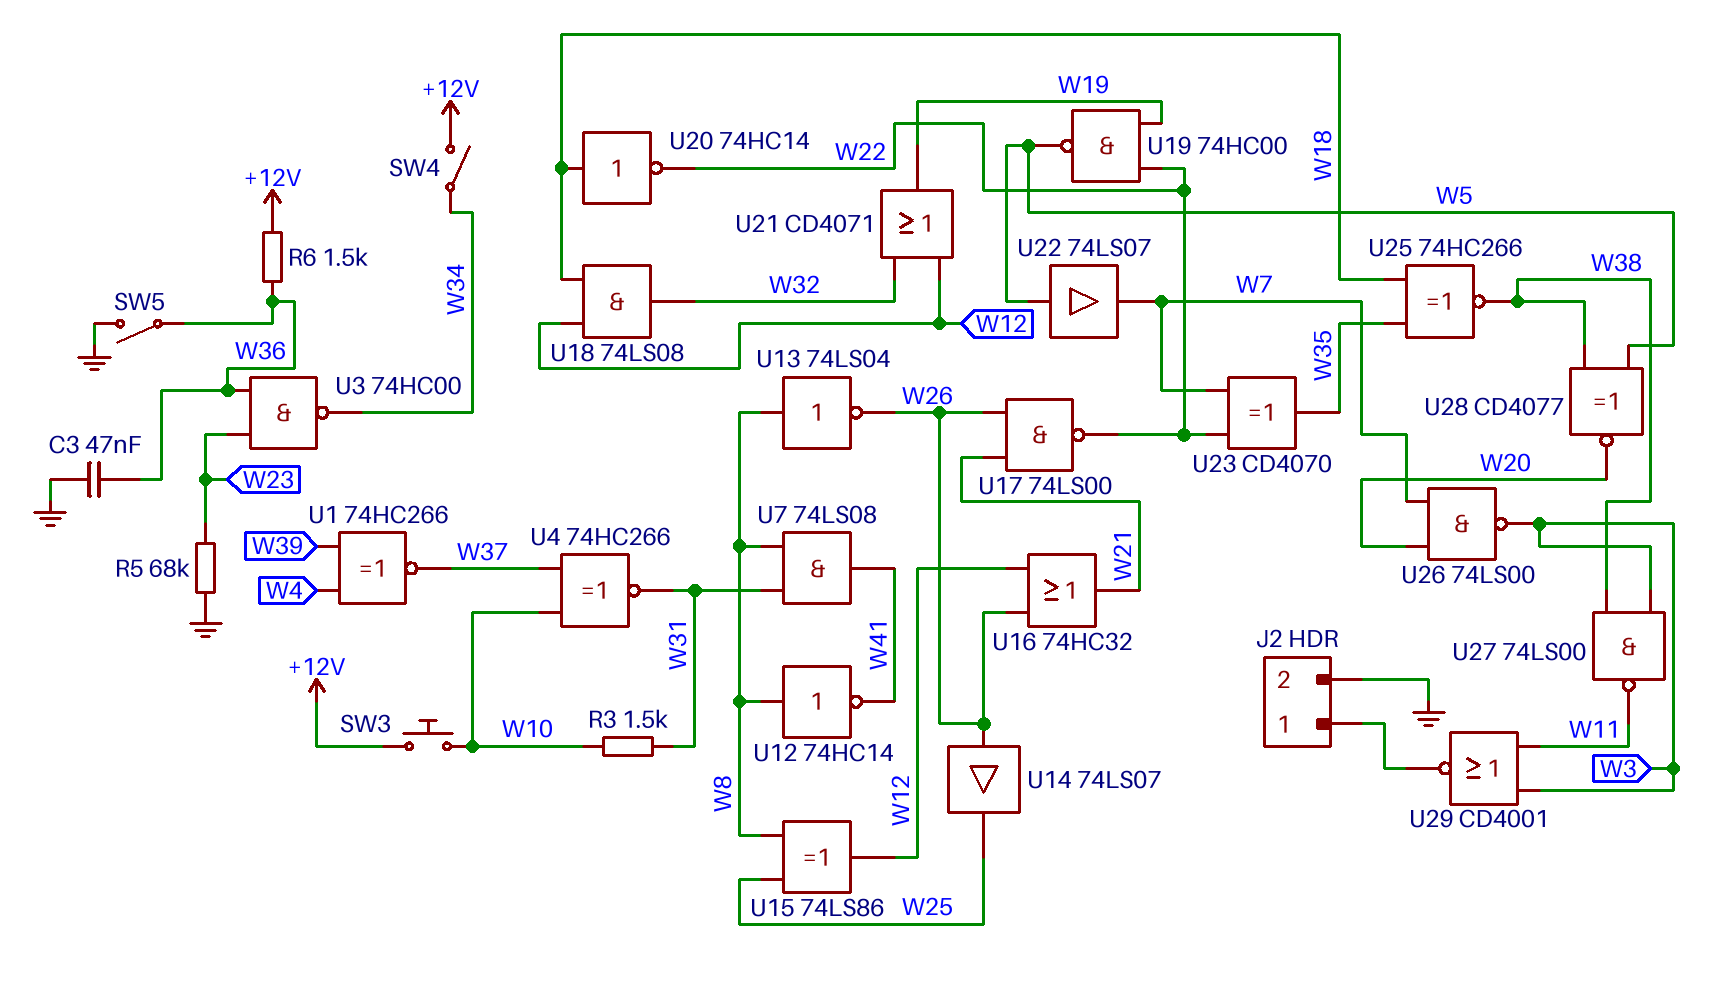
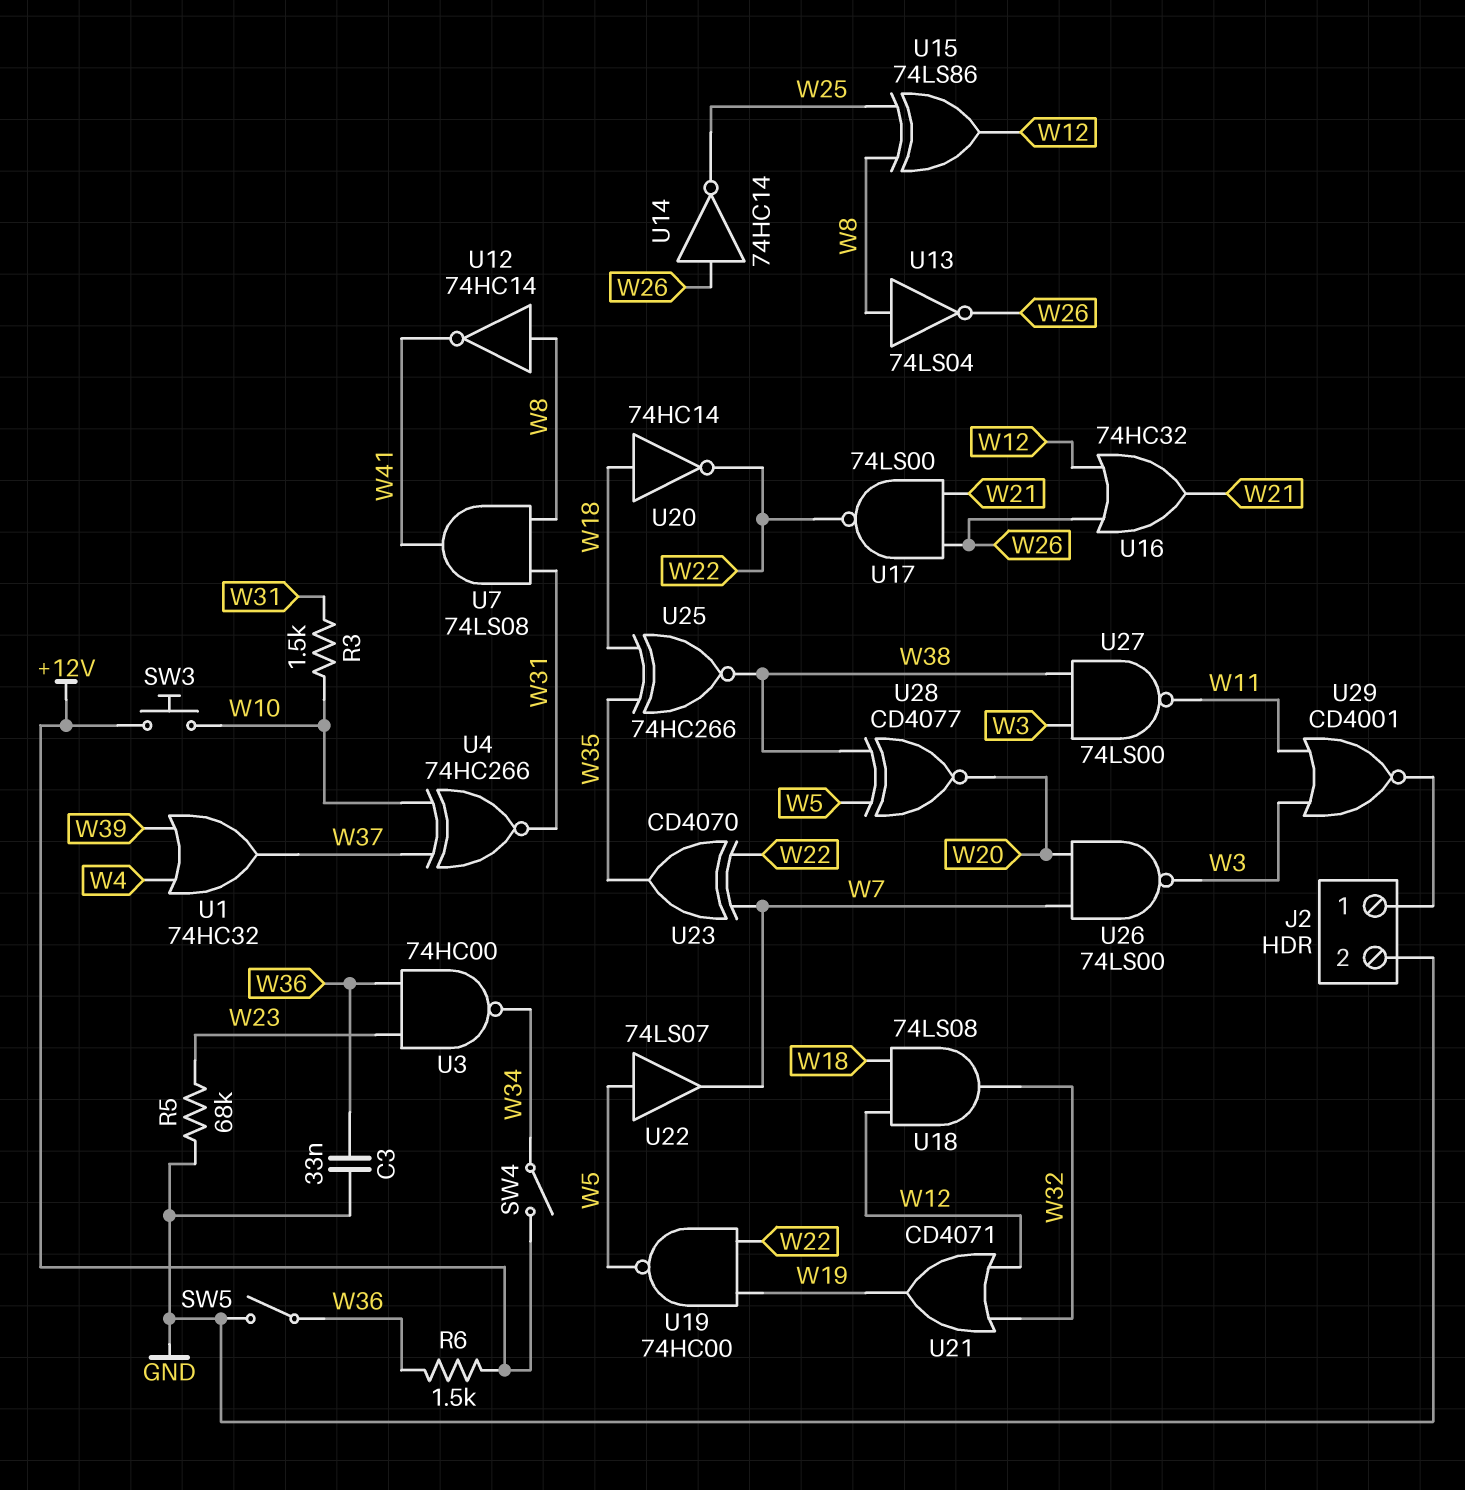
C3: 47nF (GND, W36) -> 33nF (GND, W36)
U1: XNOR 74HC266 (in W4, in W39, out W37) -> OR 74HC32 (in W4, in W39, out W37)
U14: buffer 74LS07 (in W26, out W25) -> NOT 74HC14 (in W26, out W25)

